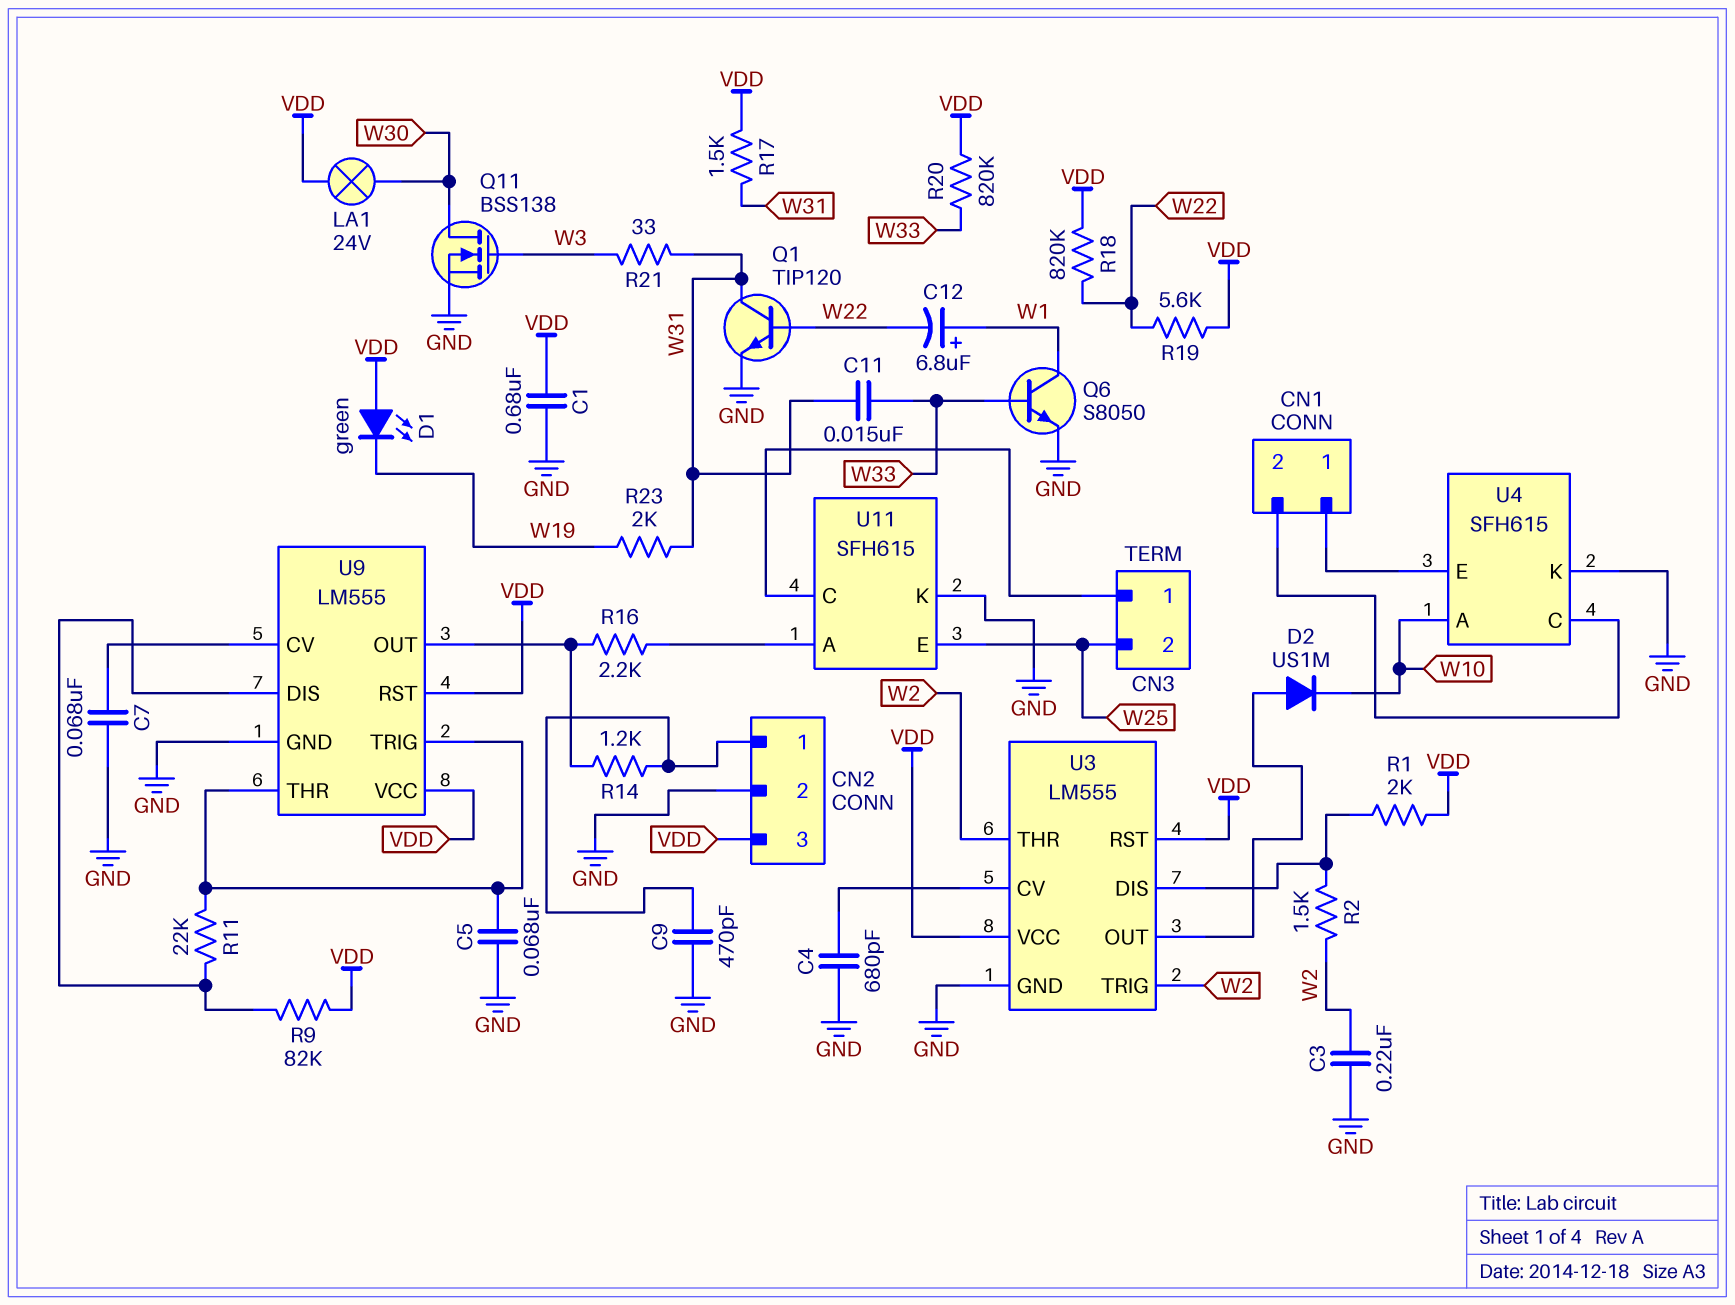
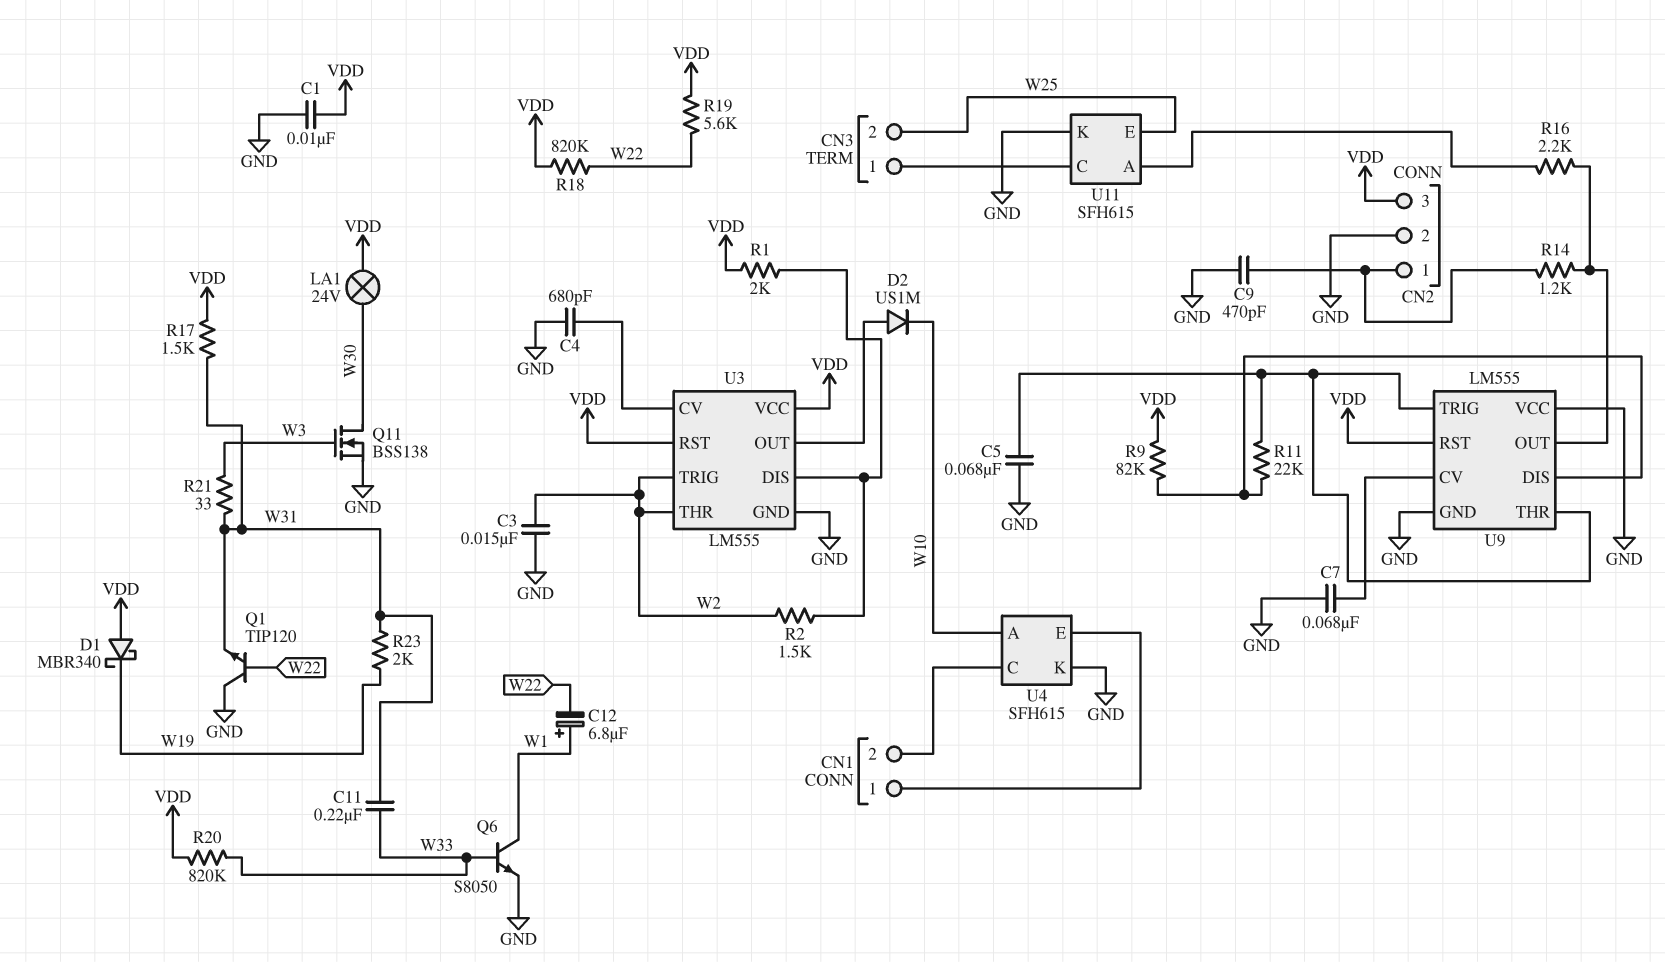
C1: 680nF (GND, VDD) -> 10nF (GND, VDD)
C3: 220nF (GND, W2) -> 15nF (GND, W2)
C11: 15nF (W31, W33) -> 220nF (W31, W33)
D1: LED green (A VDD, K W19) -> schottky MBR340 (A VDD, K W19)
Q1: NPN TIP120 (B W22, C W31, E GND) -> NPN TIP120 (B W22, C GND, E W31)
U9 pin VCC: VDD -> GND

